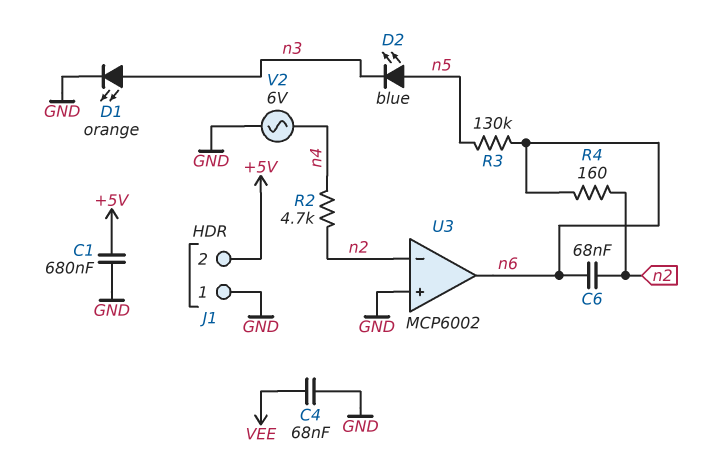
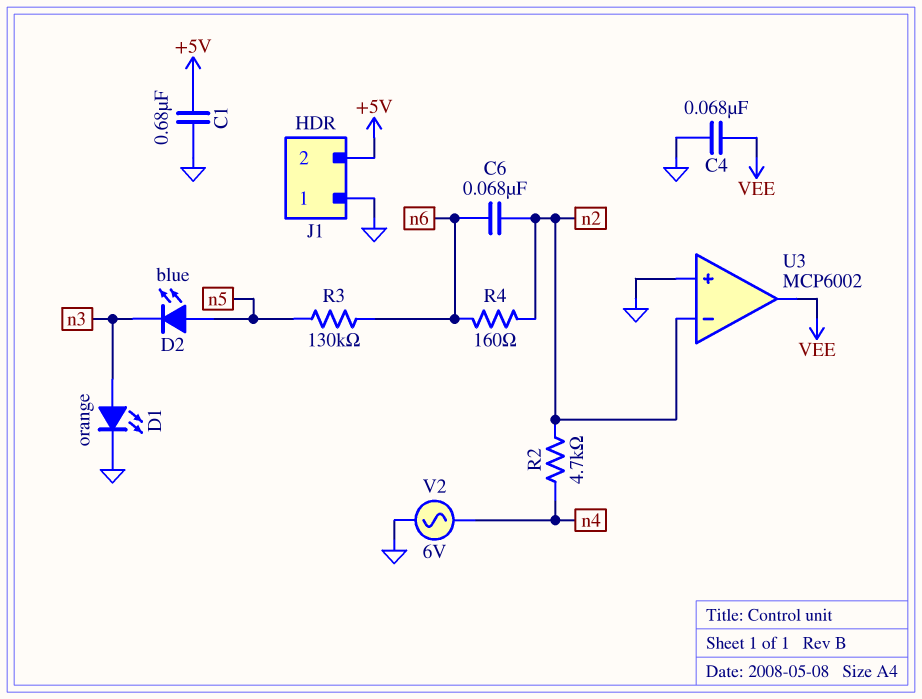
U3 pin out: n6 -> VEE

